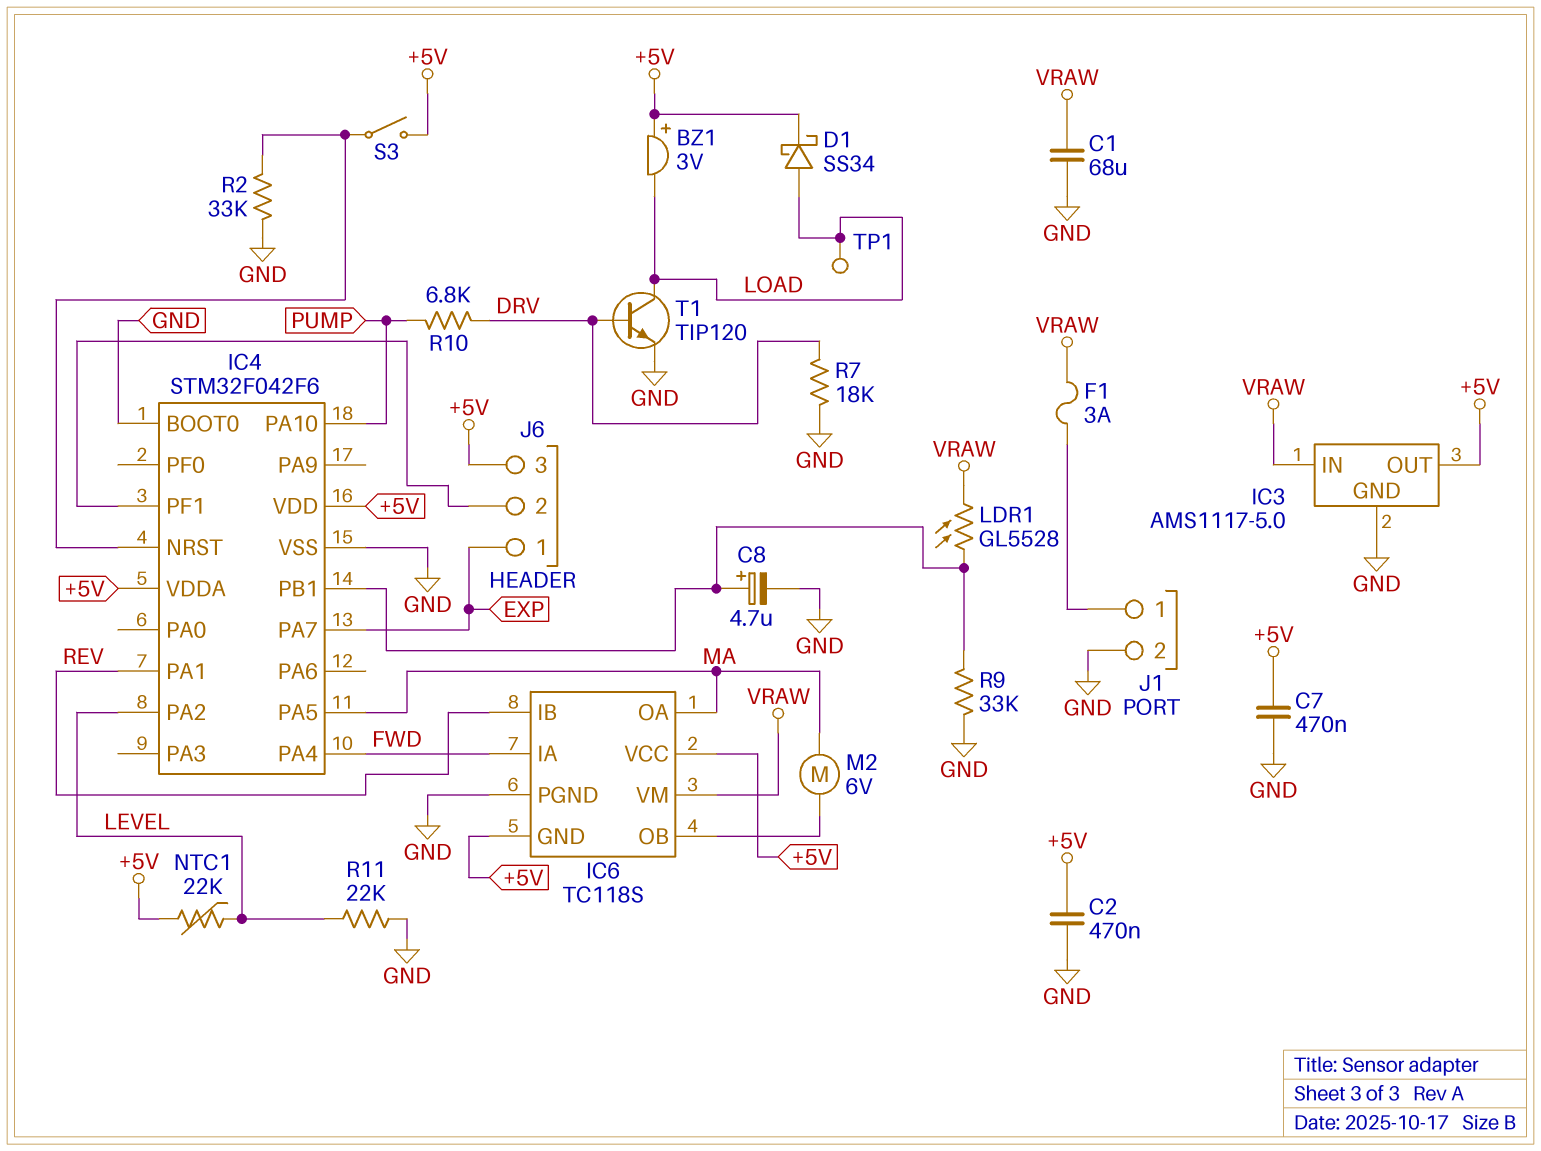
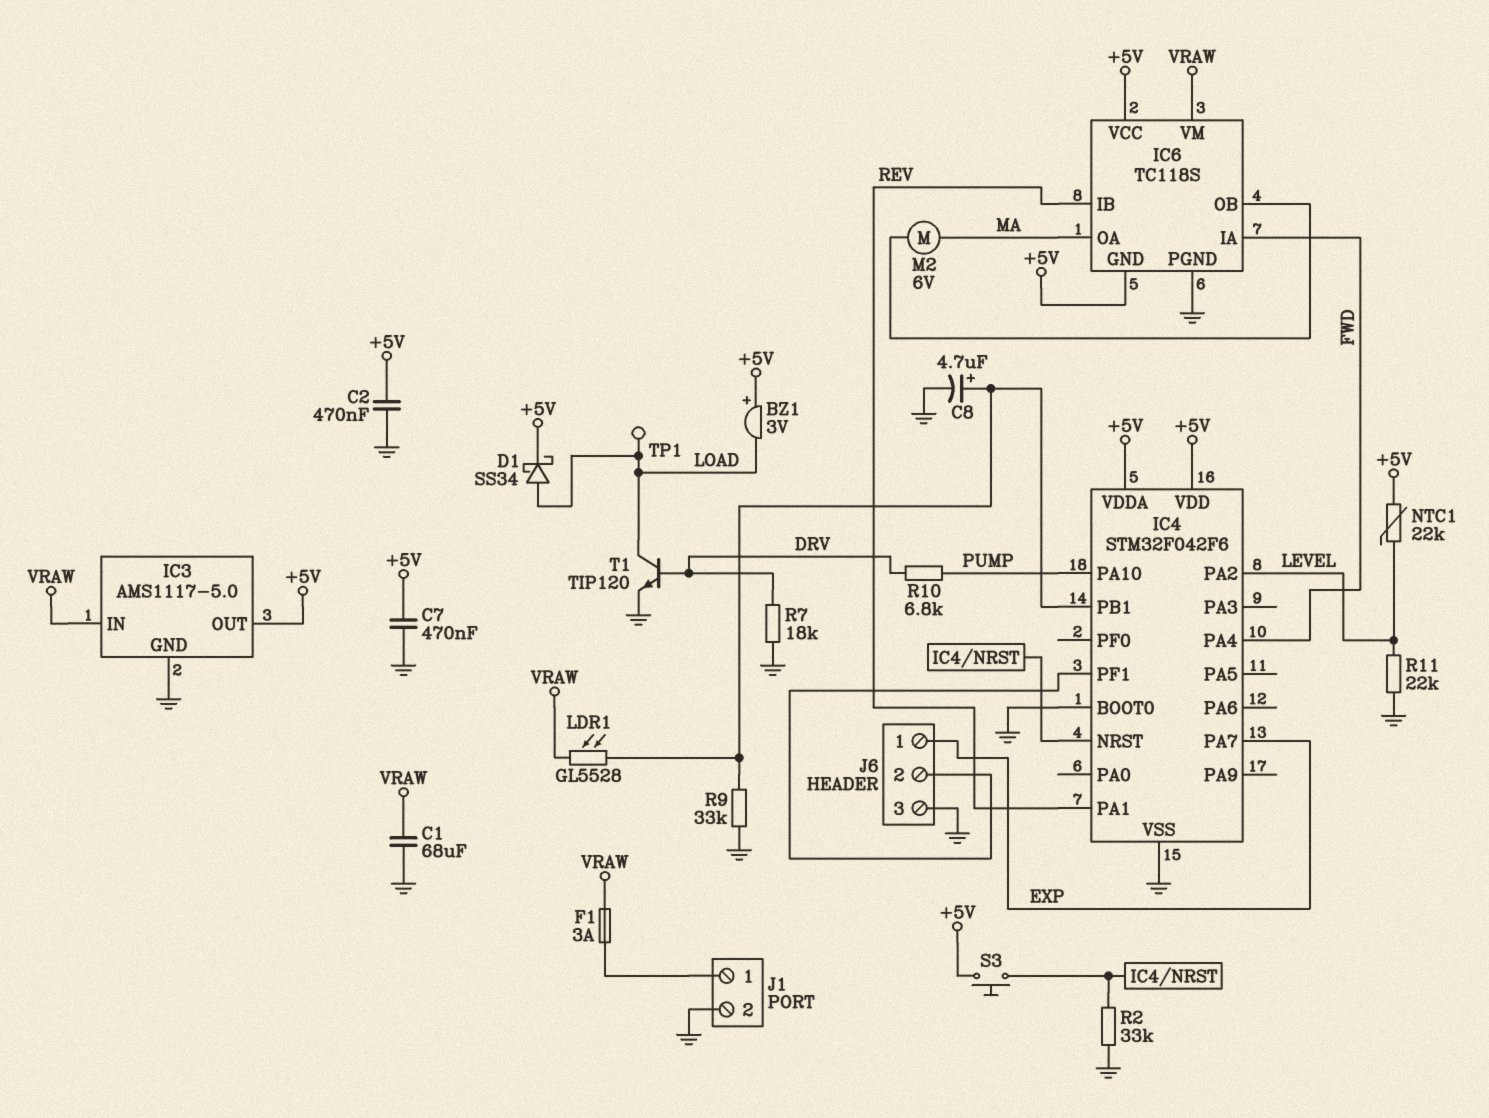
IC4 pin PA5: MA -> none
J6 pin 3: +5V -> GND
S3: switch (+5V, IC4/NRST) -> button (+5V, IC4/NRST)

